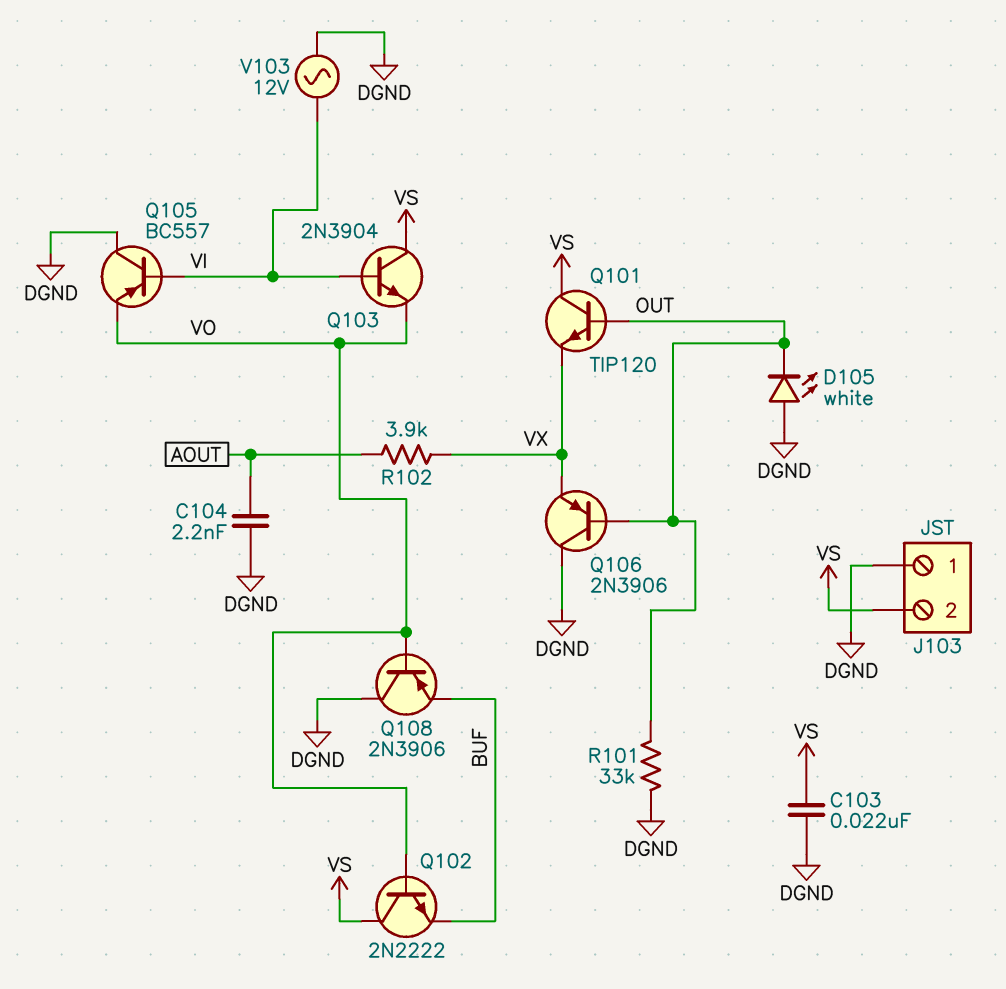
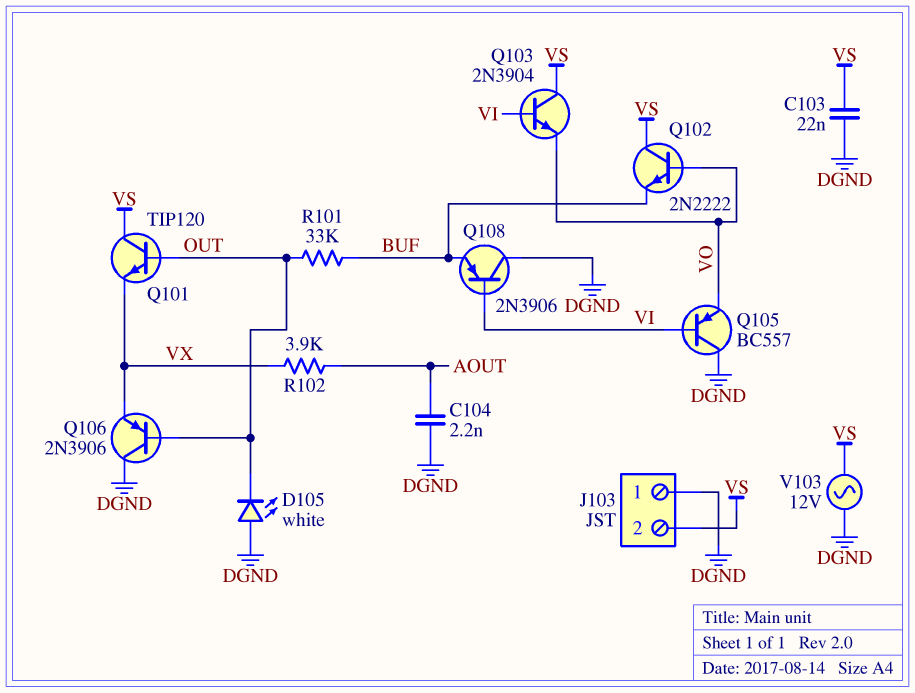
Q108: PNP 2N3906 (B VO, C DGND, E BUF) -> PNP 2N3906 (B VI, C DGND, E BUF)
R101: 33k (DGND, OUT) -> 33k (BUF, OUT)
V103: AC 12V (DGND, VI) -> AC 12V (DGND, VS)

